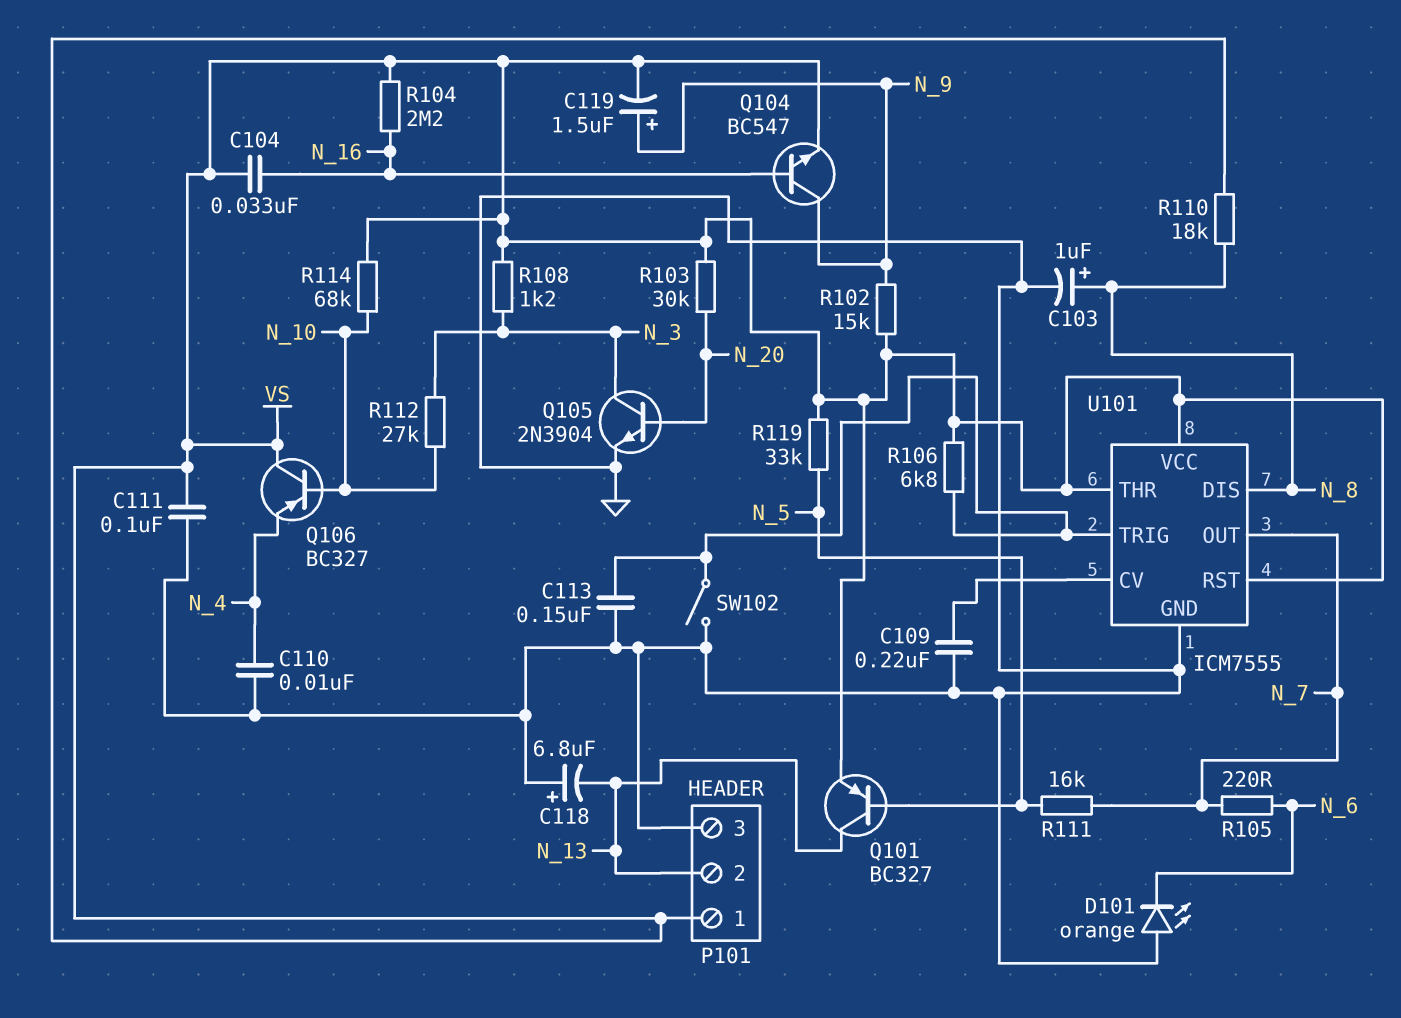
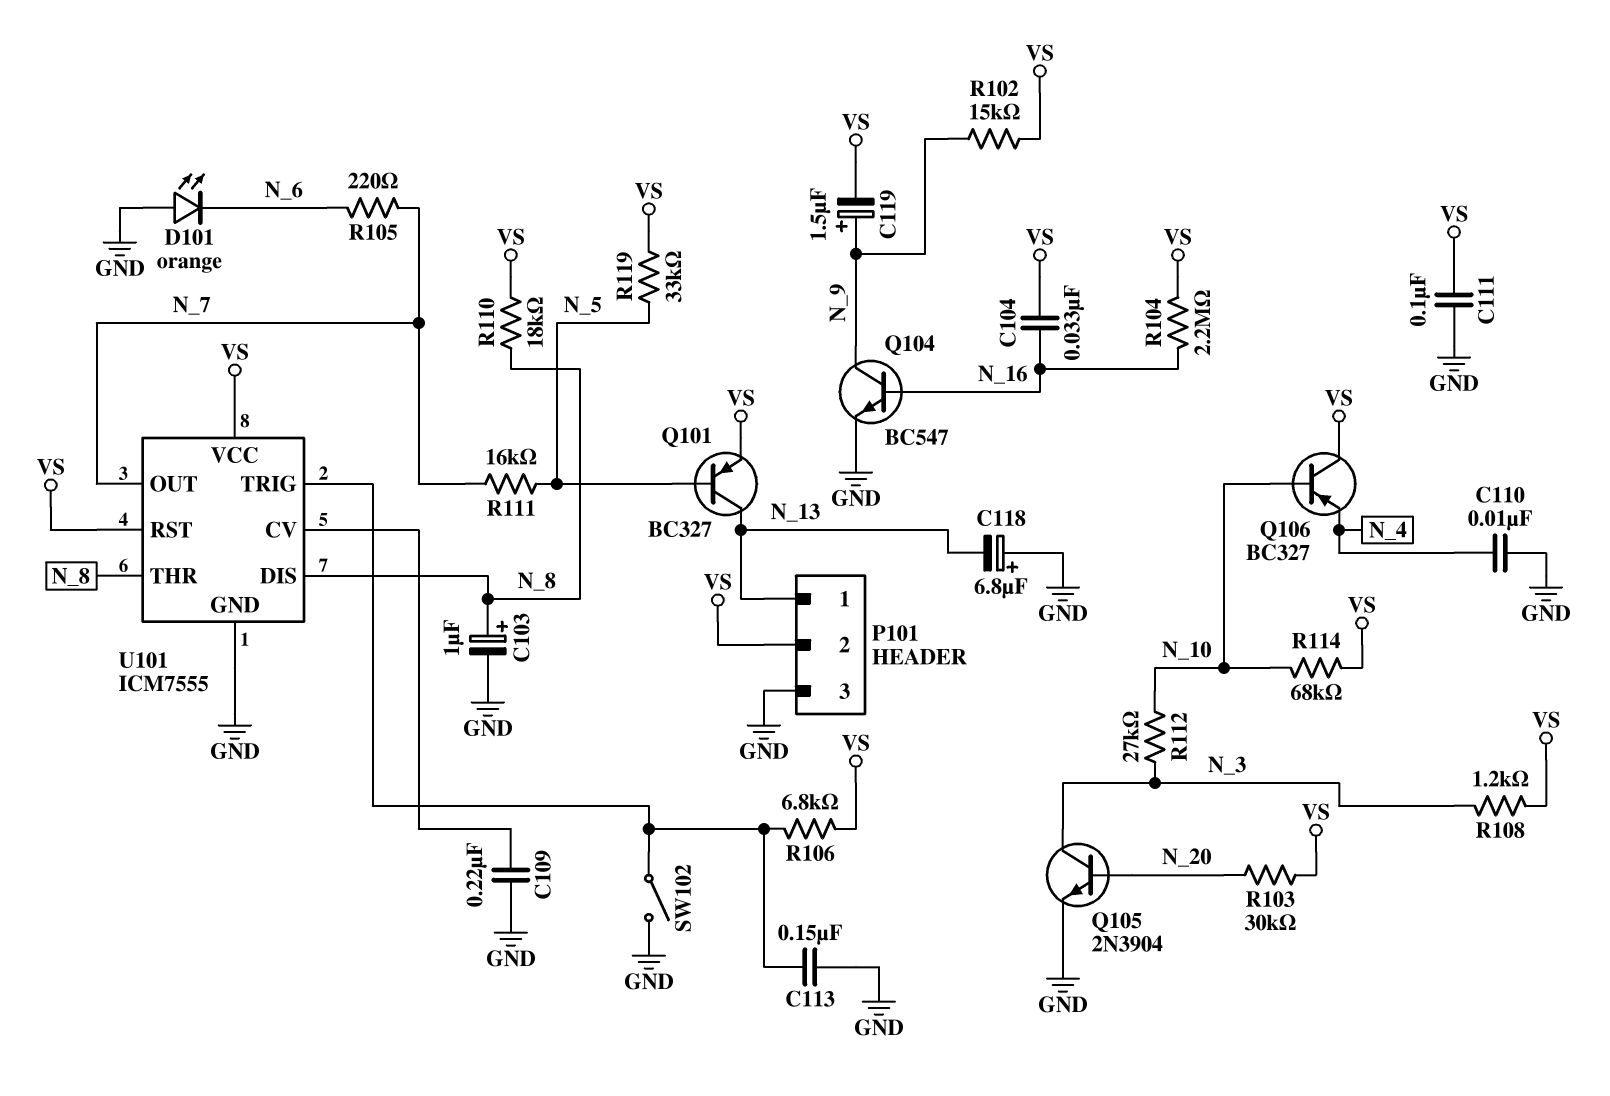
P101 pin 1: VS -> N_13
P101 pin 2: N_13 -> VS
Q104: NPN BC547 (B N_16, C N_9, E VS) -> NPN BC547 (B N_16, C N_9, E GND)
U101 pin THR: VS -> N_8

